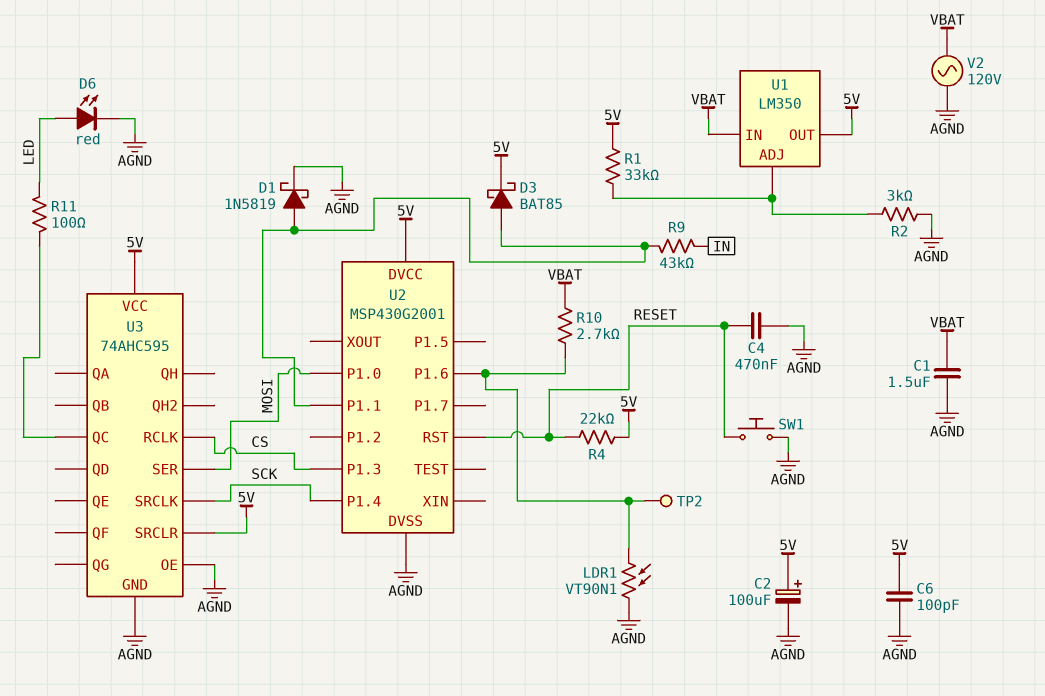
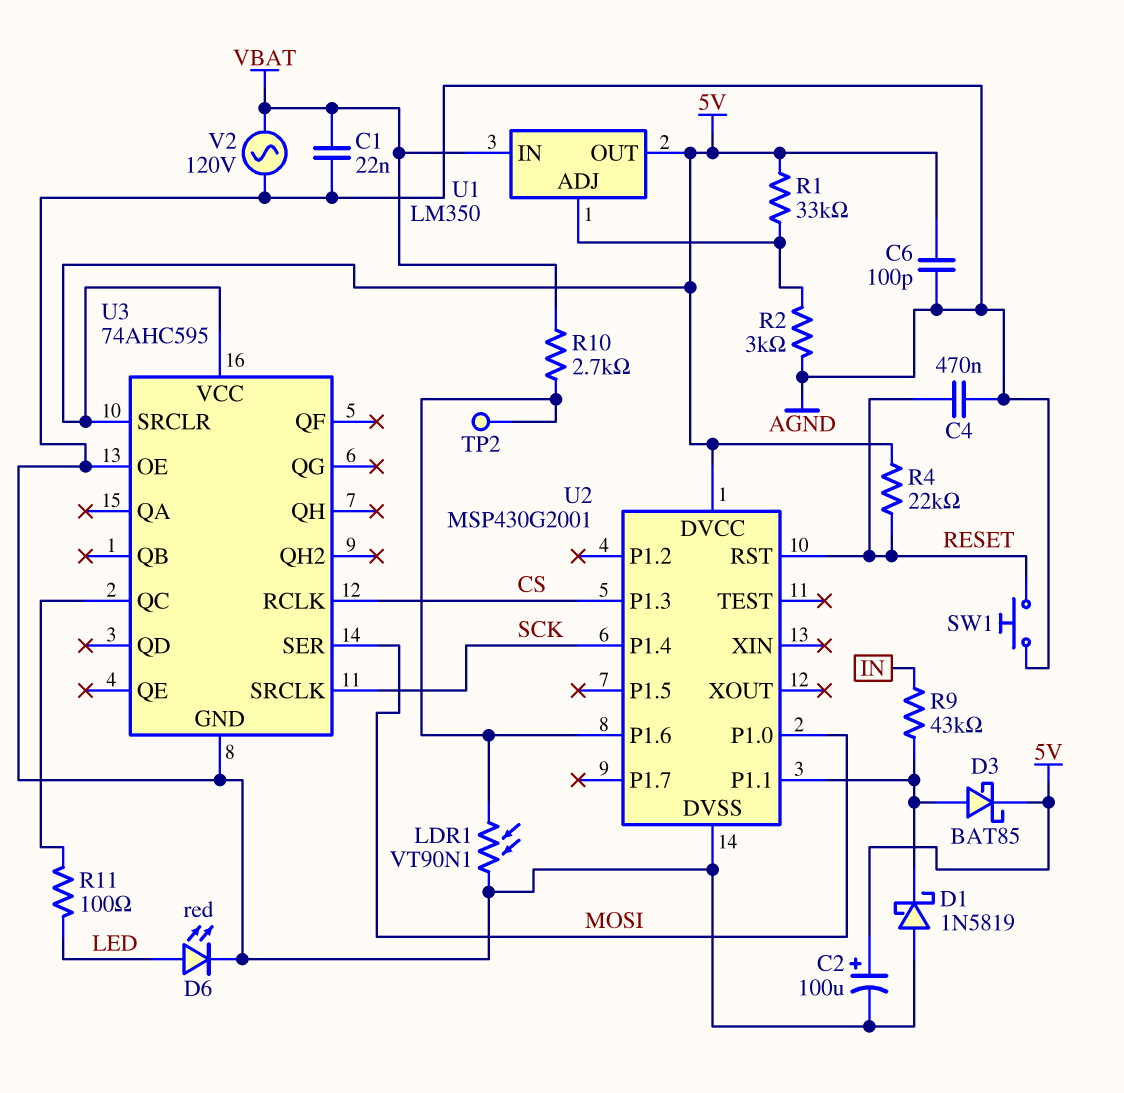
C1: 1.5uF (AGND, VBAT) -> 22nF (AGND, VBAT)
D1: schottky 1N5819 (A U2/P1.1, K AGND) -> schottky 1N5819 (A AGND, K U2/P1.1)

